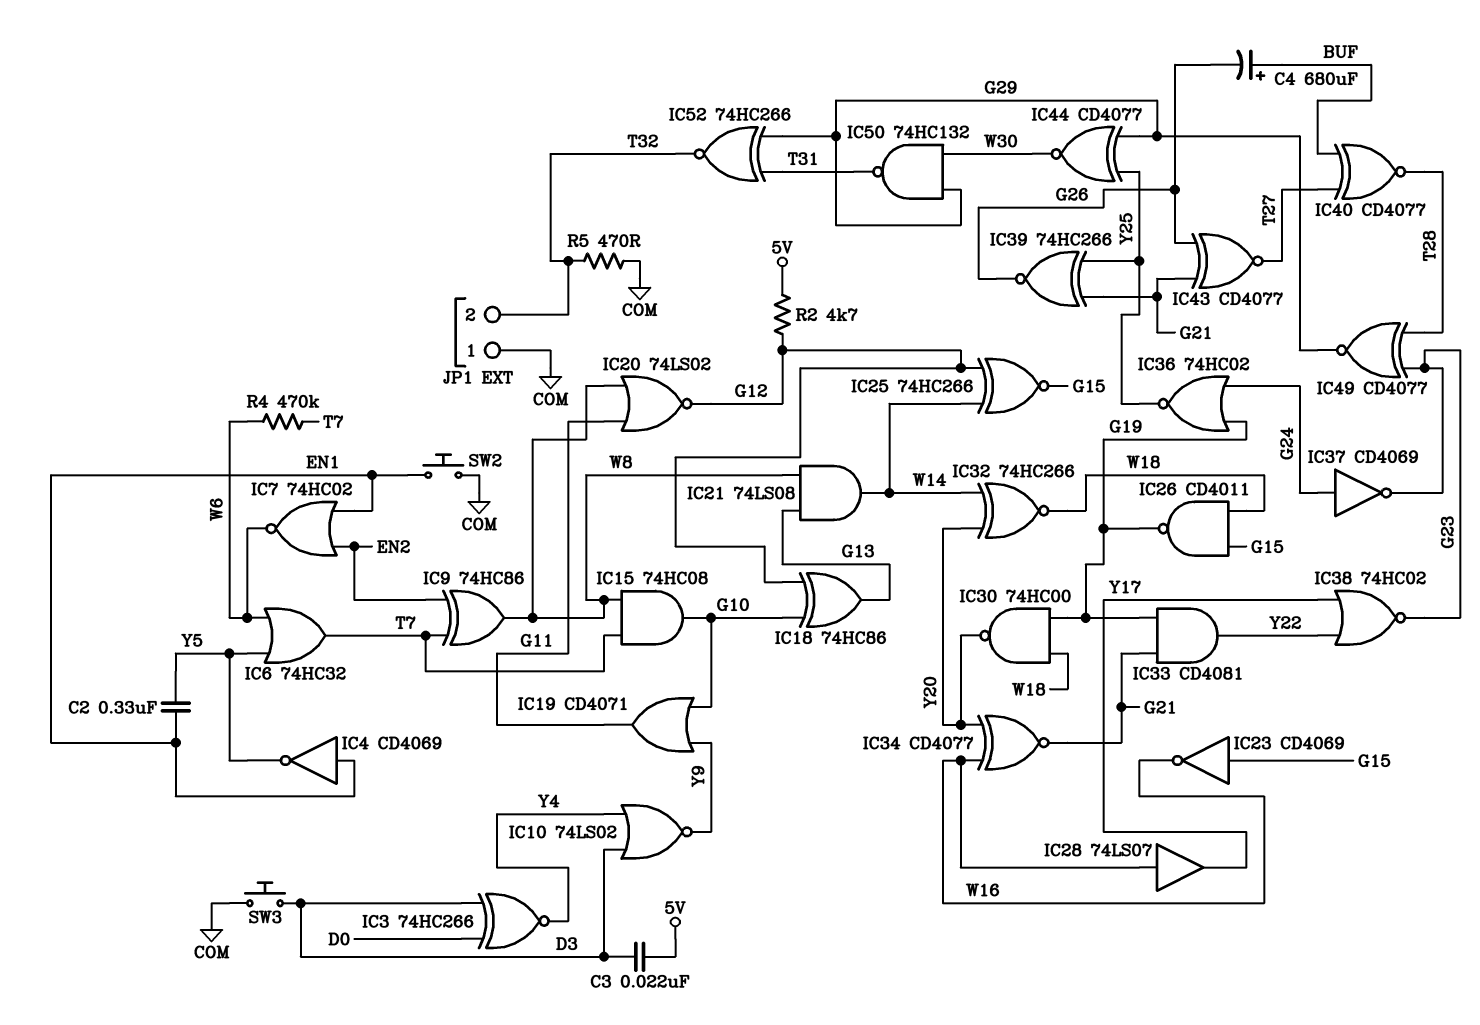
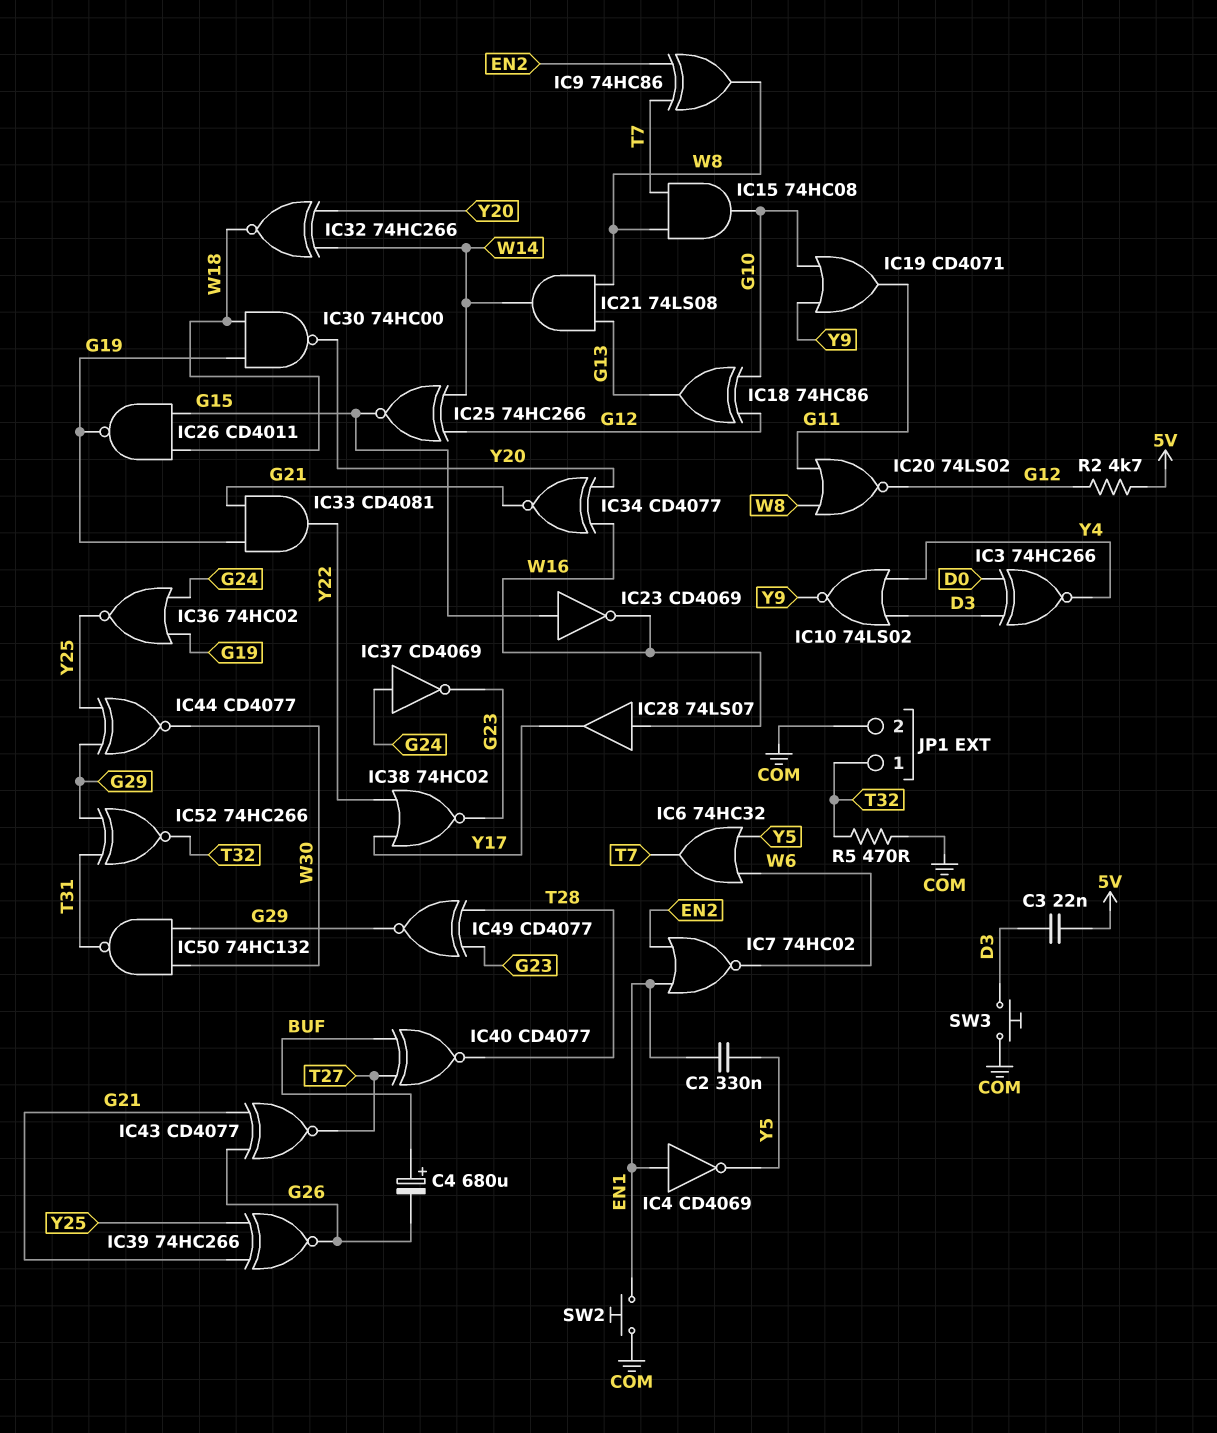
JP1 pin 1: COM -> T32
JP1 pin 2: T32 -> COM
R4: 470k (T7, W6) -> none

